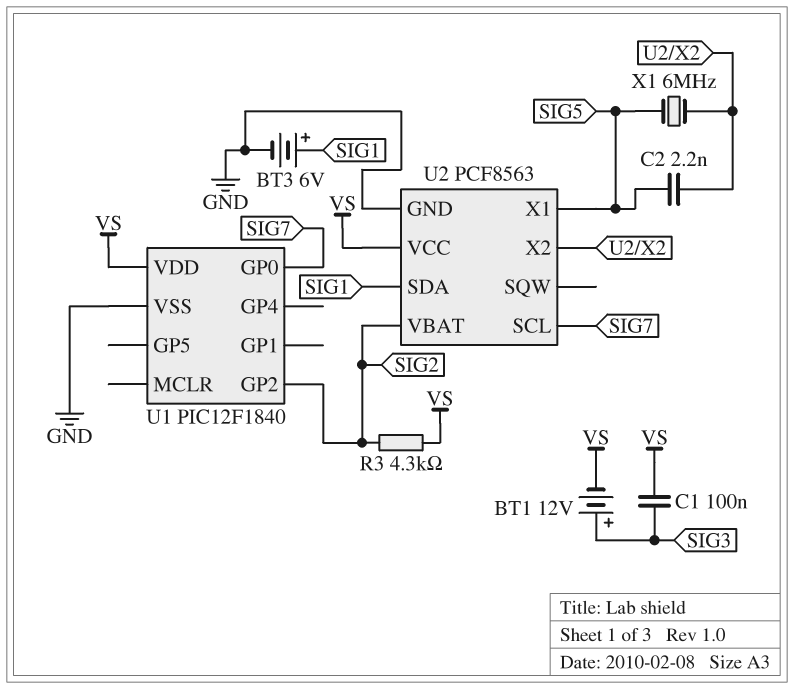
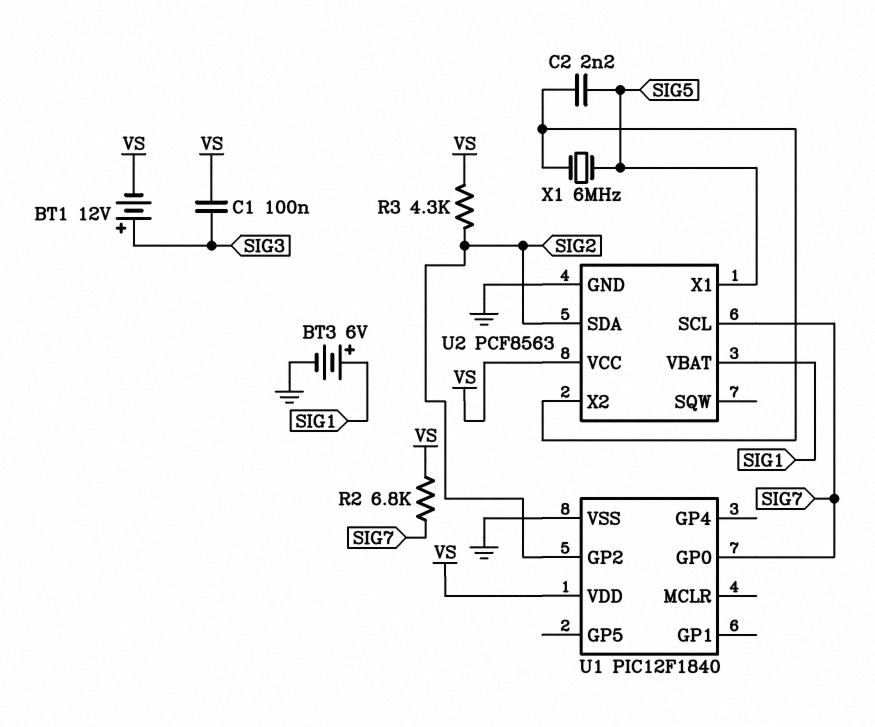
R2: none -> 6.8k (SIG7, VS)
U2 pin SDA: SIG1 -> SIG2
U2 pin VBAT: SIG2 -> SIG1

